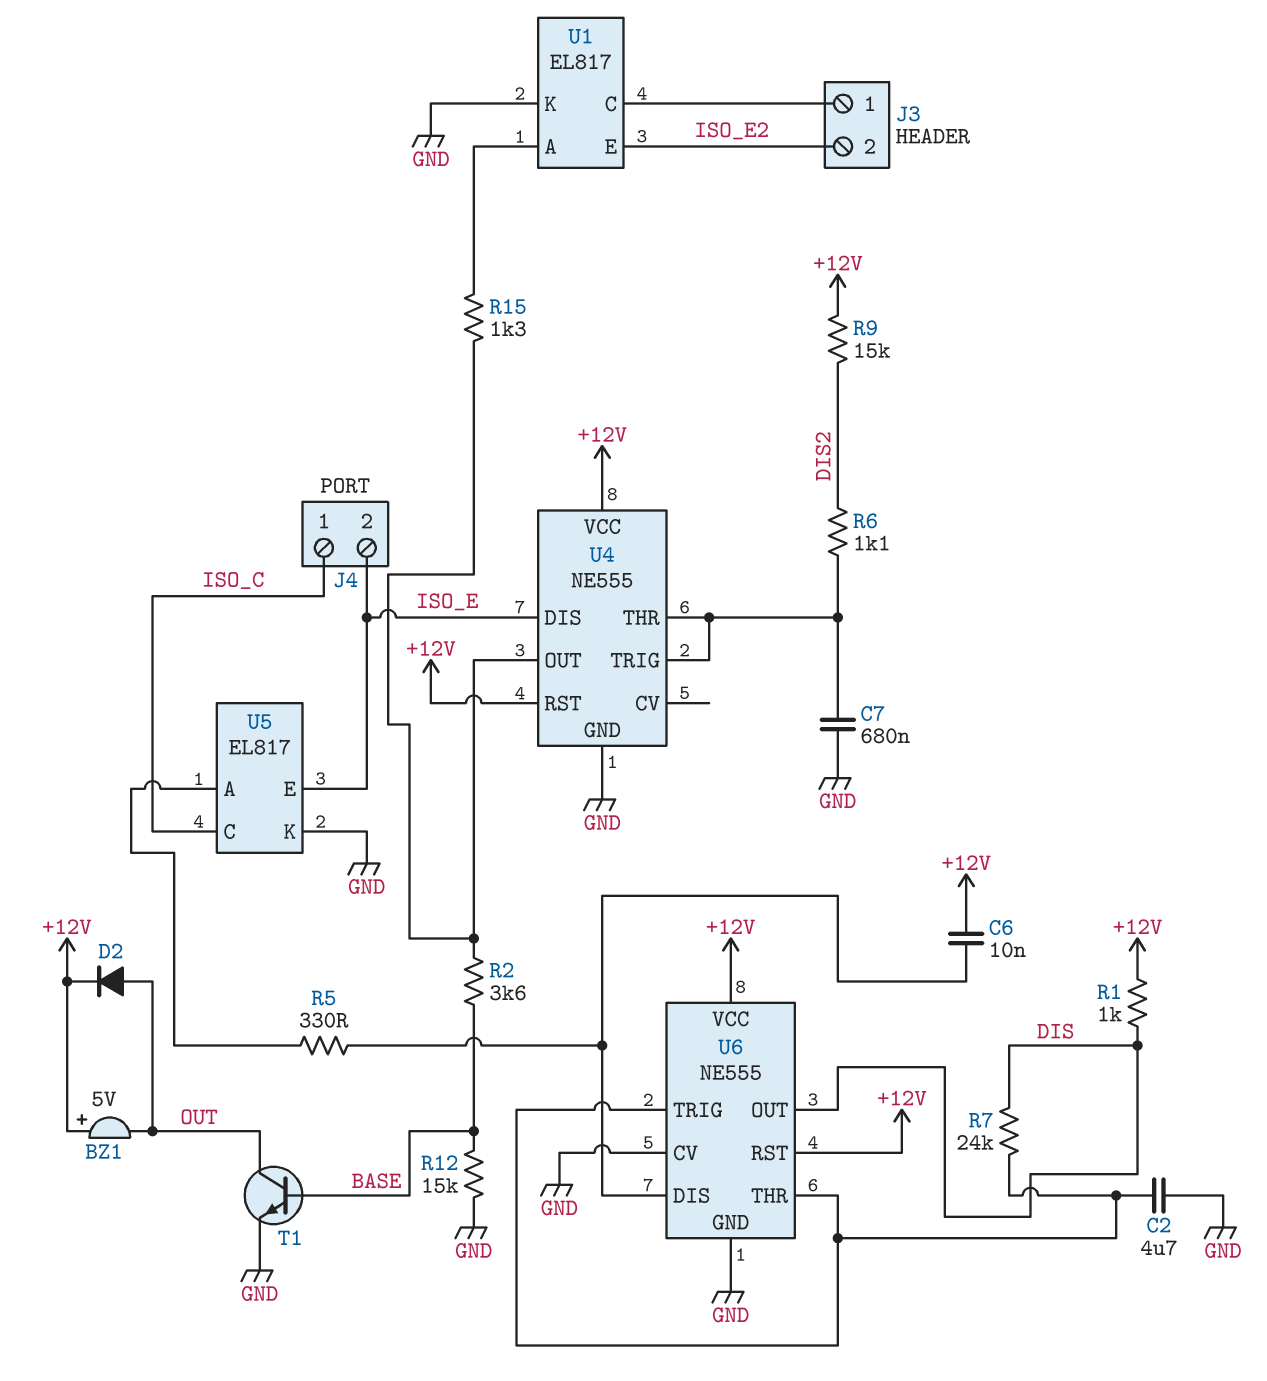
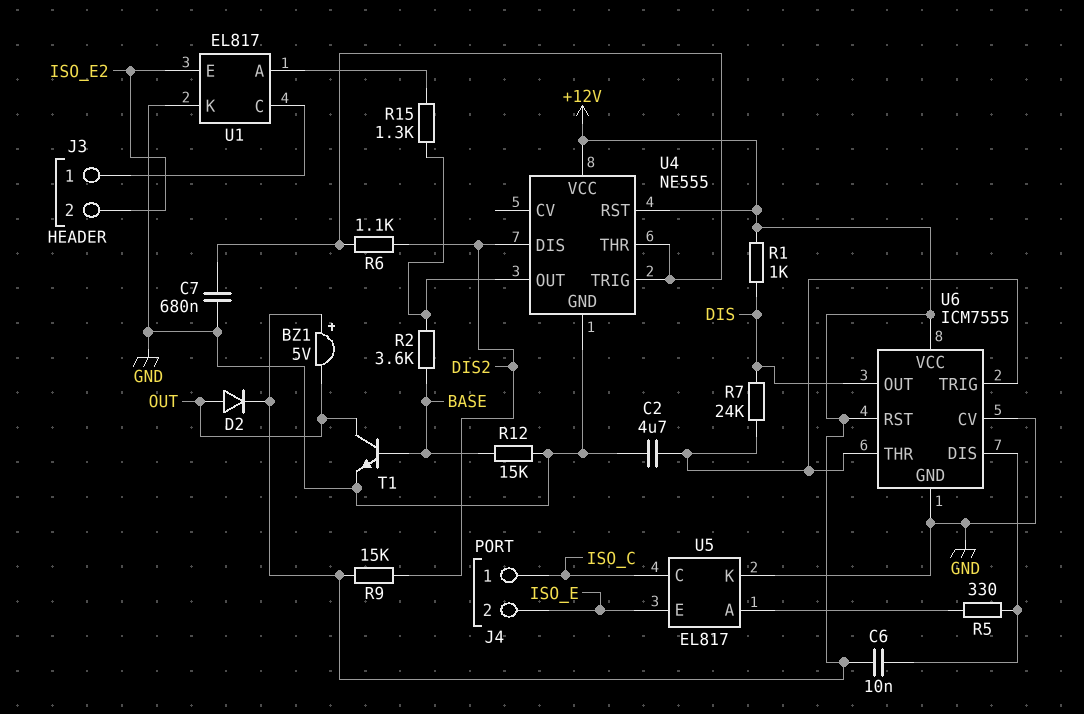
U4 pin DIS: ISO_E -> DIS2
U6: NE555 -> ICM7555

